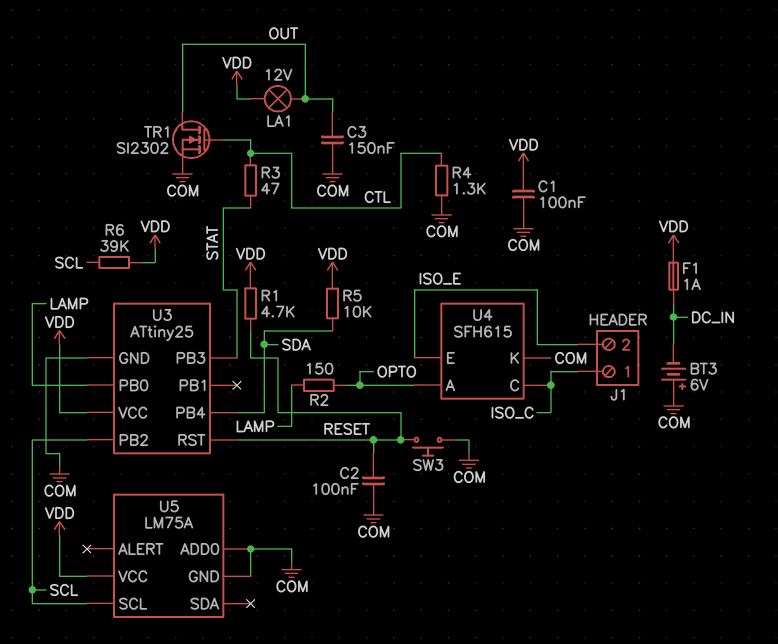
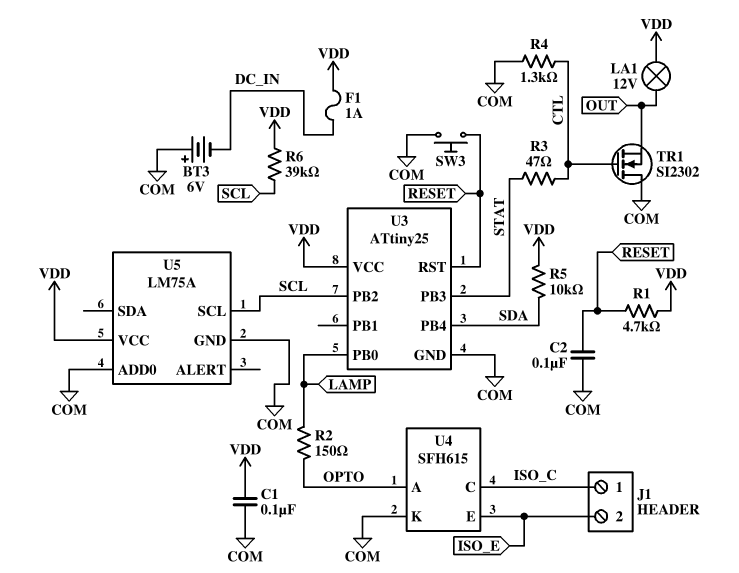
C3: 150nF (COM, OUT) -> none
TR1: NMOS SI2302 (G CTL, D OUT, S COM) -> NMOS SI2302 (G CTL, D COM, S OUT)

